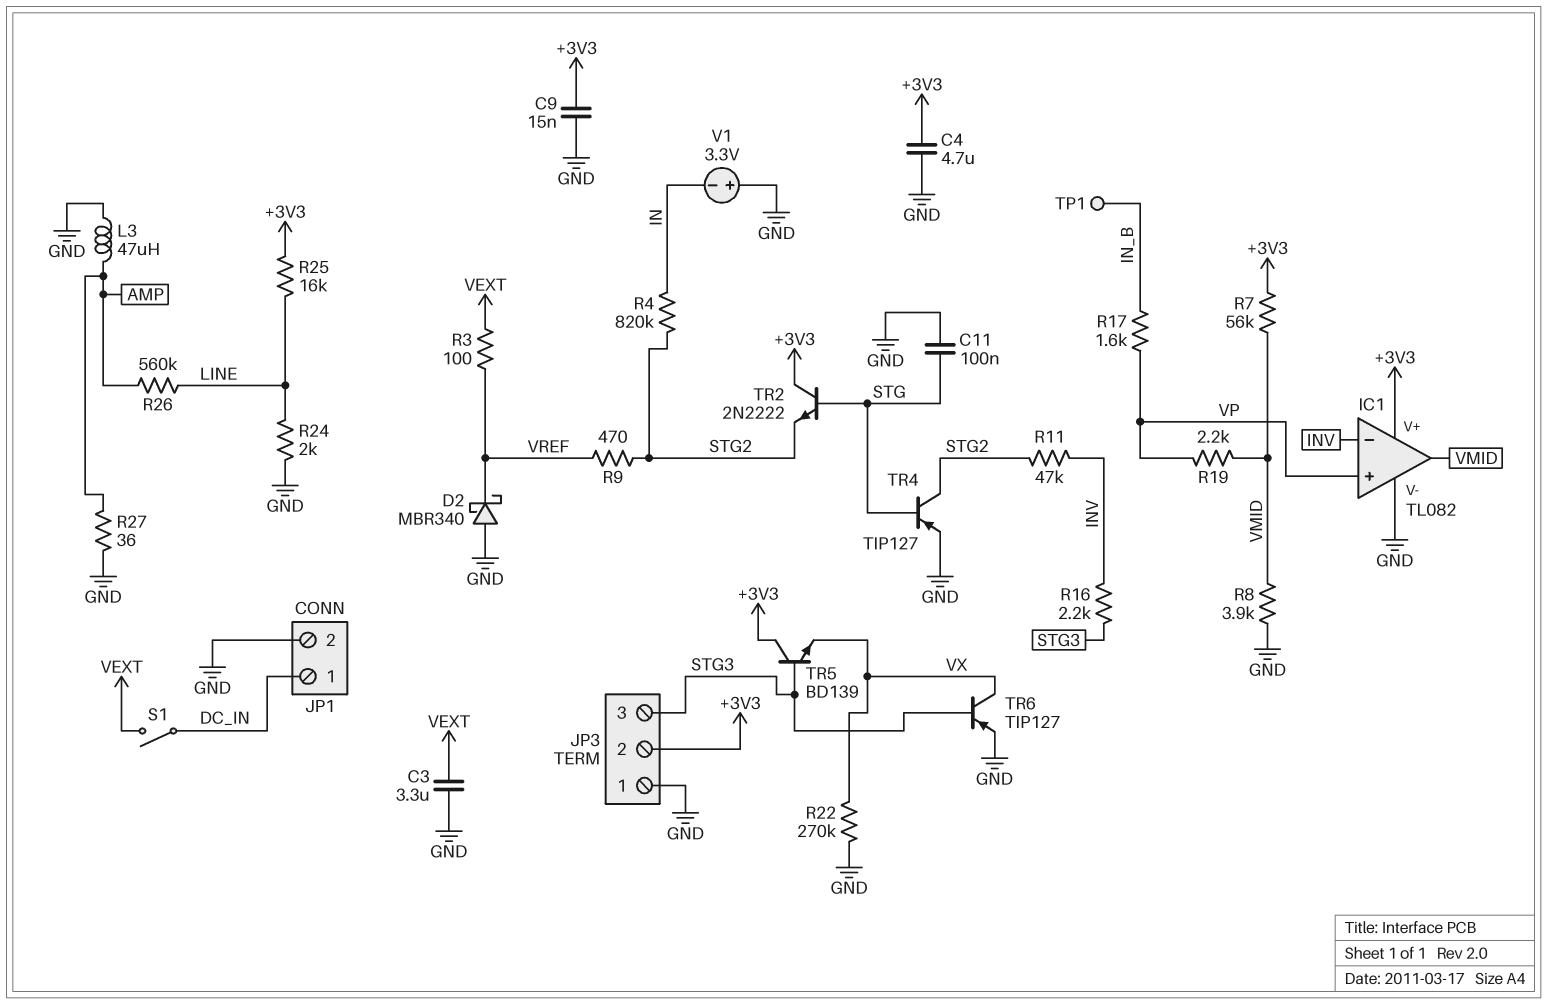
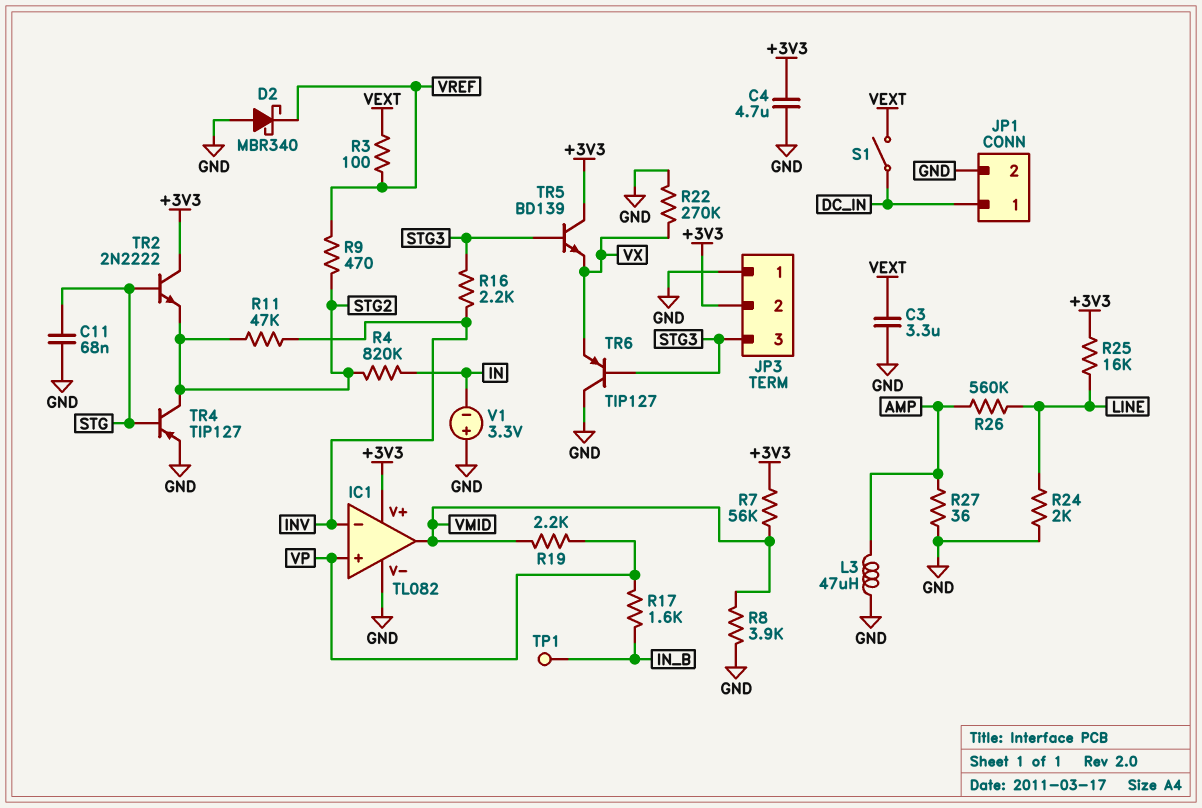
C9: 15nF (+3V3, GND) -> none
C11: 100nF (GND, STG) -> 68nF (GND, STG)
TR6: PNP TIP127 (B STG3, C VX, E GND) -> PNP TIP127 (B STG3, C GND, E VX)

